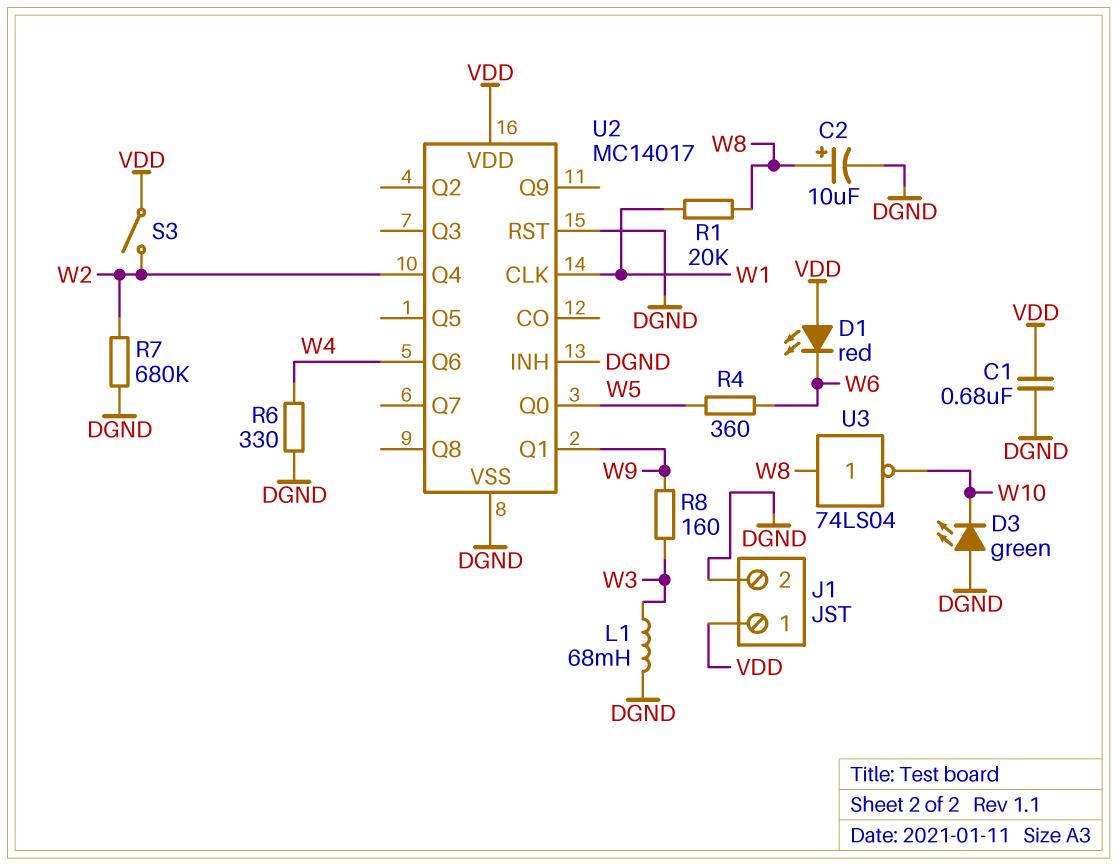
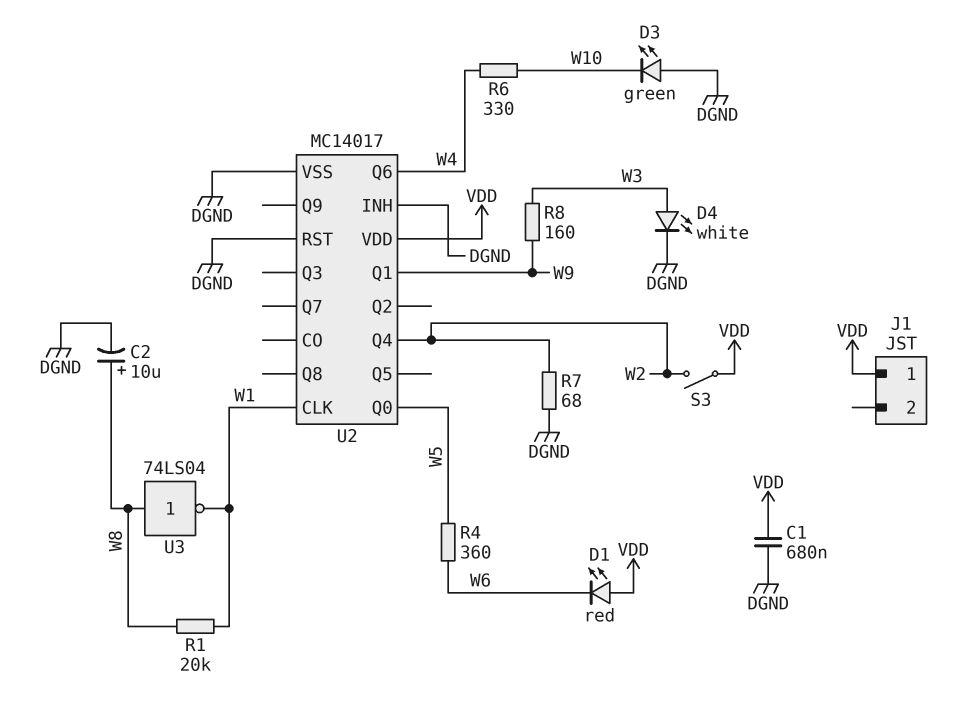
D4: none -> LED white (A W3, K DGND)
J1 pin 2: DGND -> none
L1: 68mH (DGND, W3) -> none
R6: 330 (DGND, W4) -> 330 (W4, W10)
R7: 680k (DGND, W2) -> 68 (DGND, W2)
U3: NOT 74LS04 (in W8, out W10) -> NOT 74LS04 (in W8, out W1)

